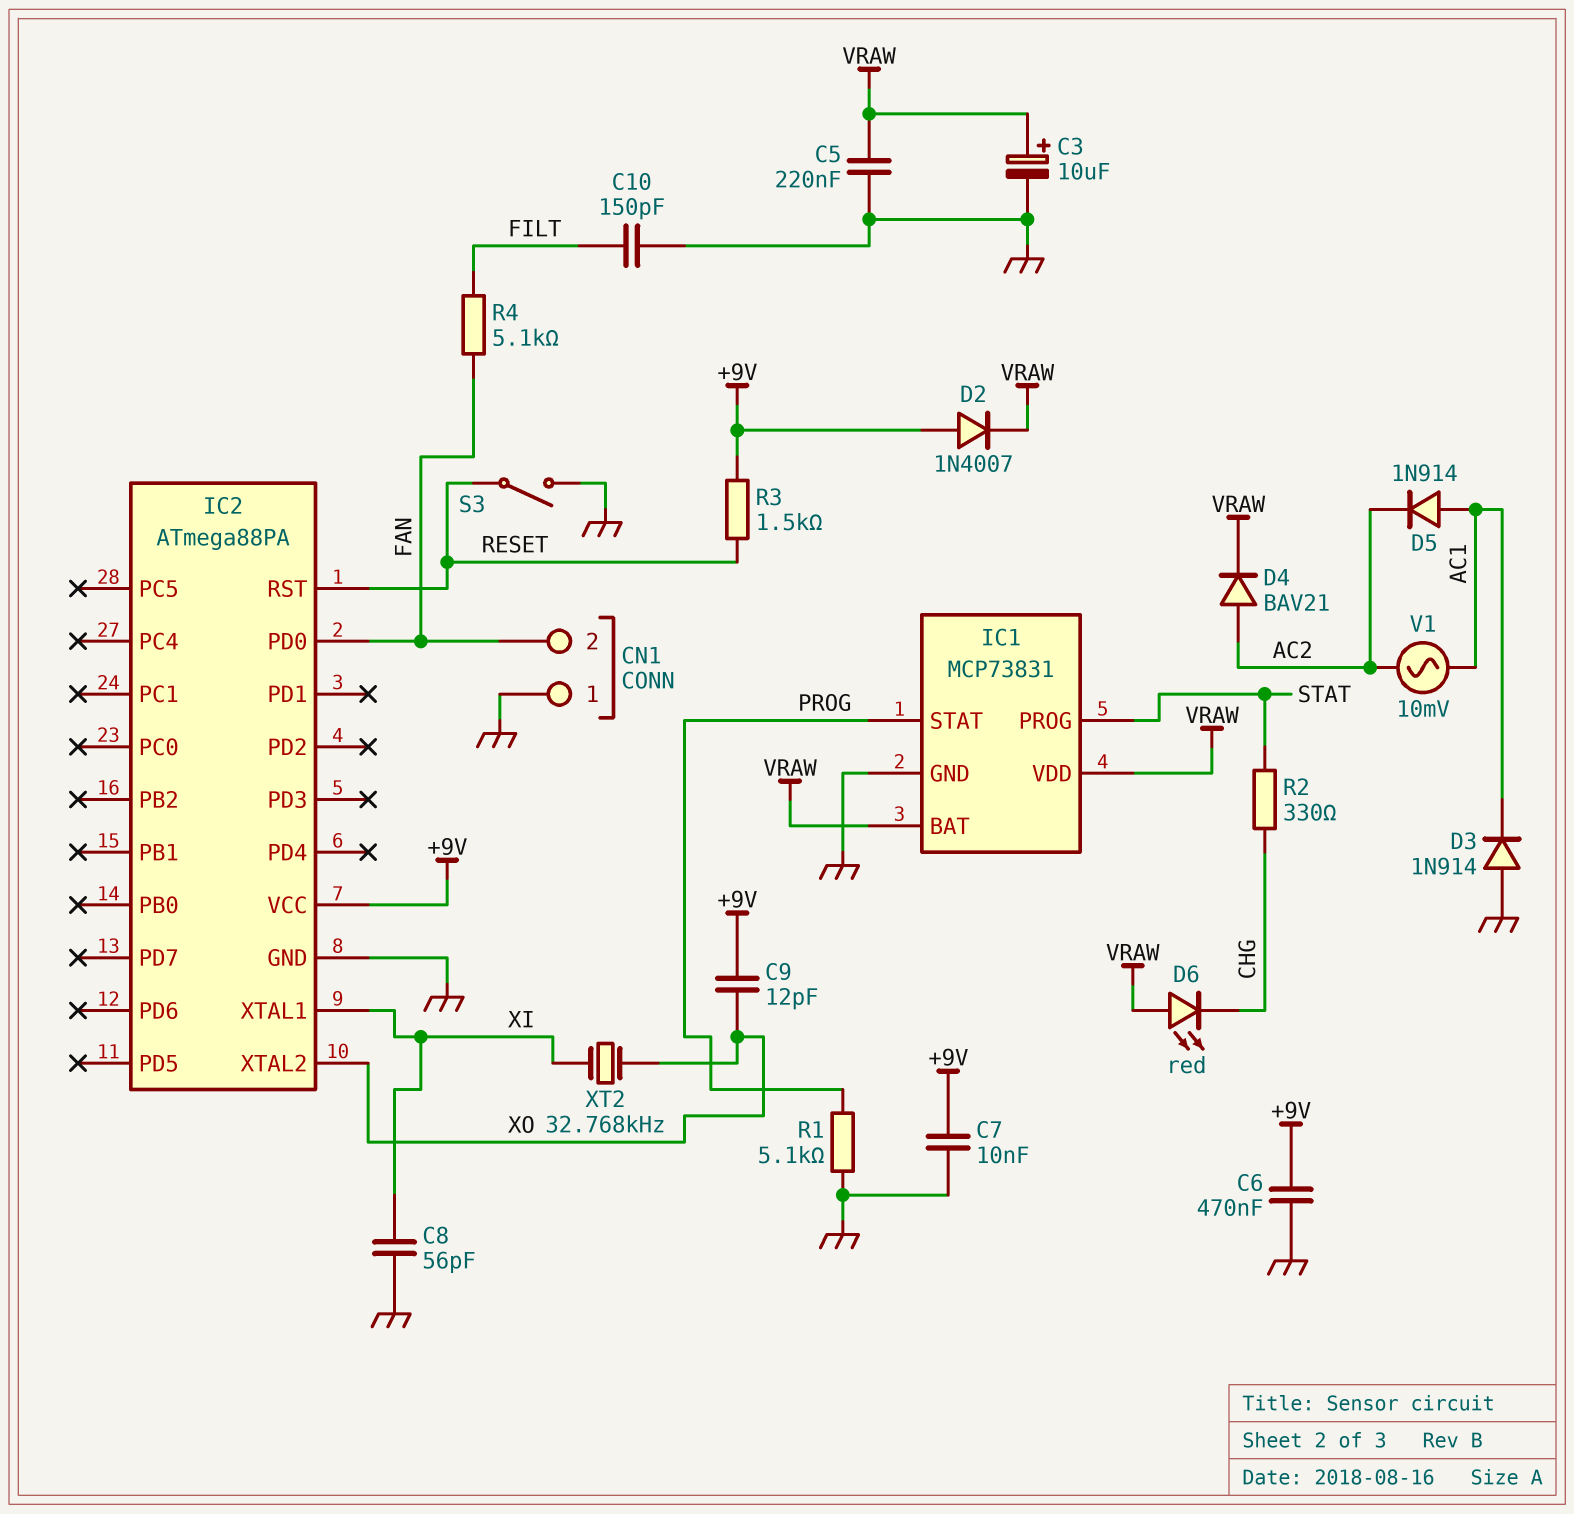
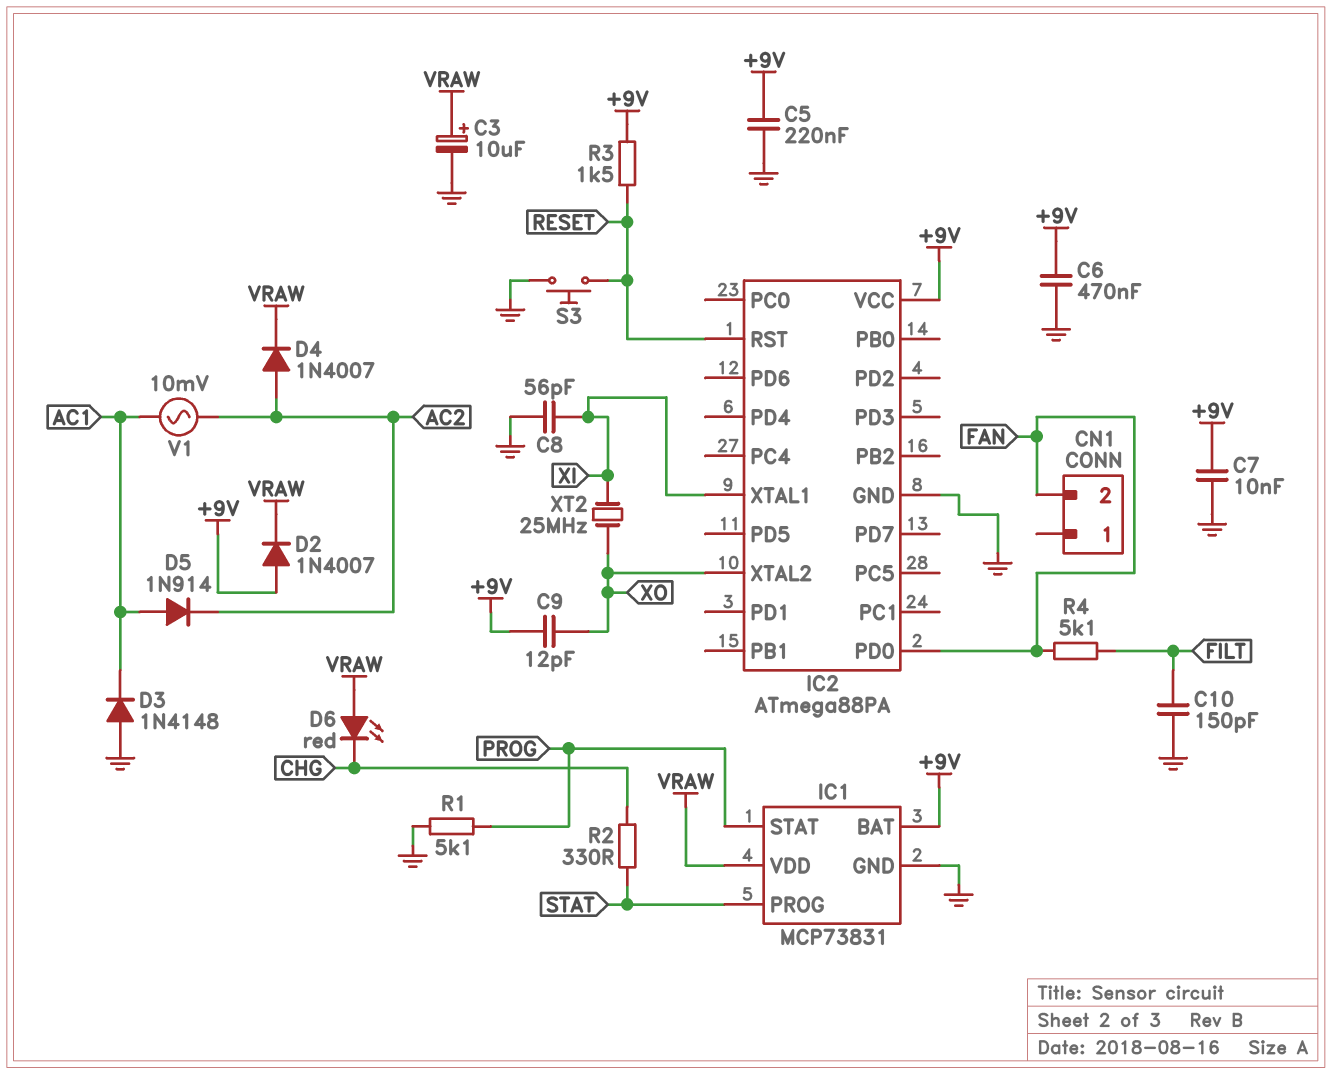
C5: 220nF (GND, VRAW) -> 220nF (+9V, GND)
CN1 pin 1: GND -> none
D3: diode 1N914 (A GND, K AC1) -> diode 1N4148 (A GND, K AC1)
D4: diode BAV21 (A AC2, K VRAW) -> diode 1N4007 (A AC2, K VRAW)
IC1 pin BAT: VRAW -> +9V
S3: switch (GND, RESET) -> button (GND, RESET)
XT2: 32.768kHz (XI, XO) -> 25MHz (XI, XO)

